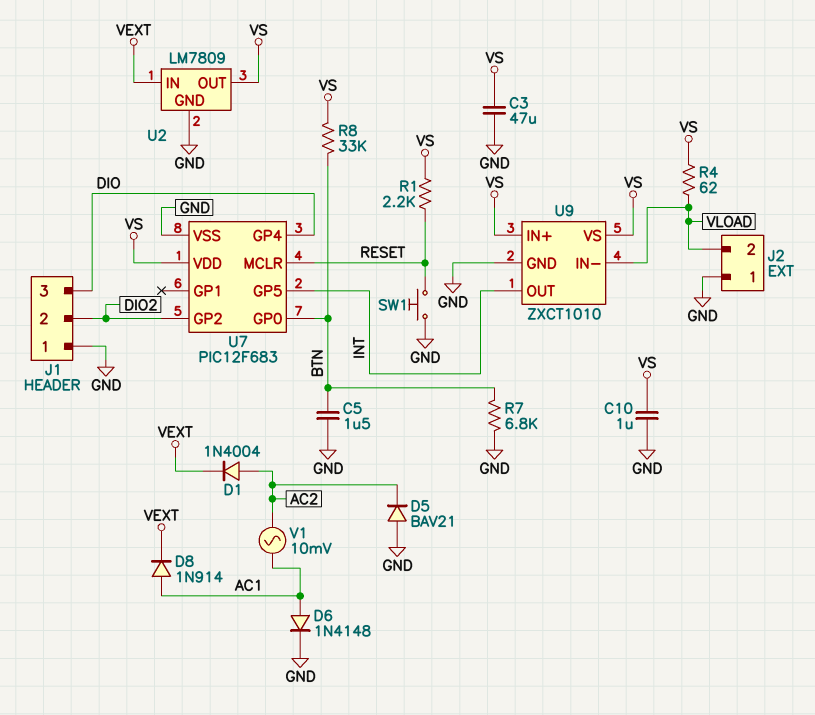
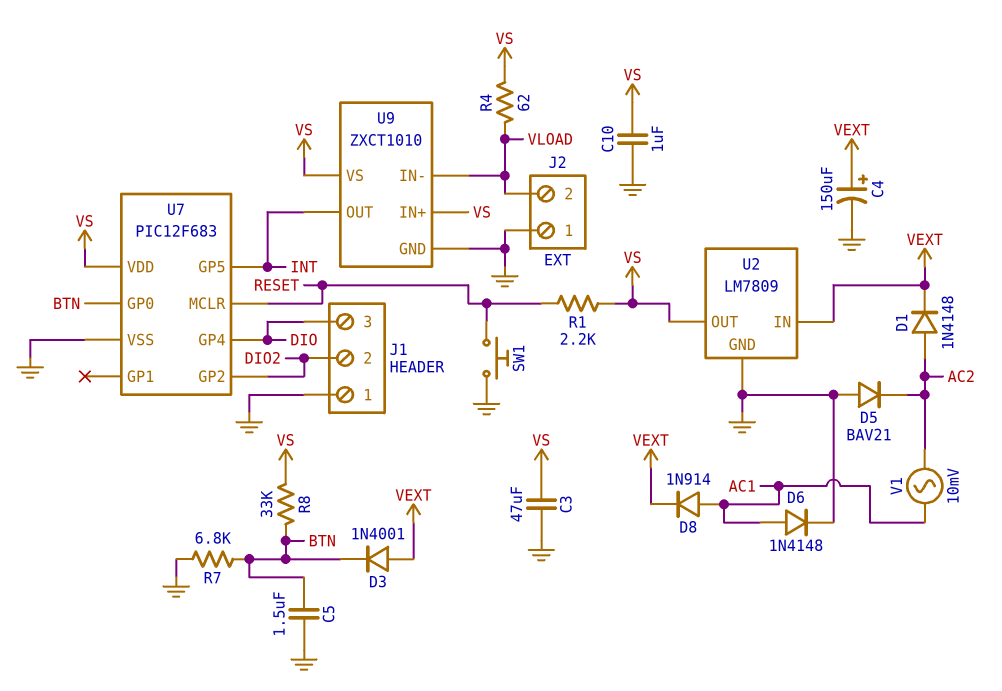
C4: none -> 150uF (plus VEXT, minus GND)
D1: diode 1N4004 (A AC2, K VEXT) -> diode 1N4148 (A AC2, K VEXT)
D3: none -> diode 1N4001 (A VEXT, K BTN)

